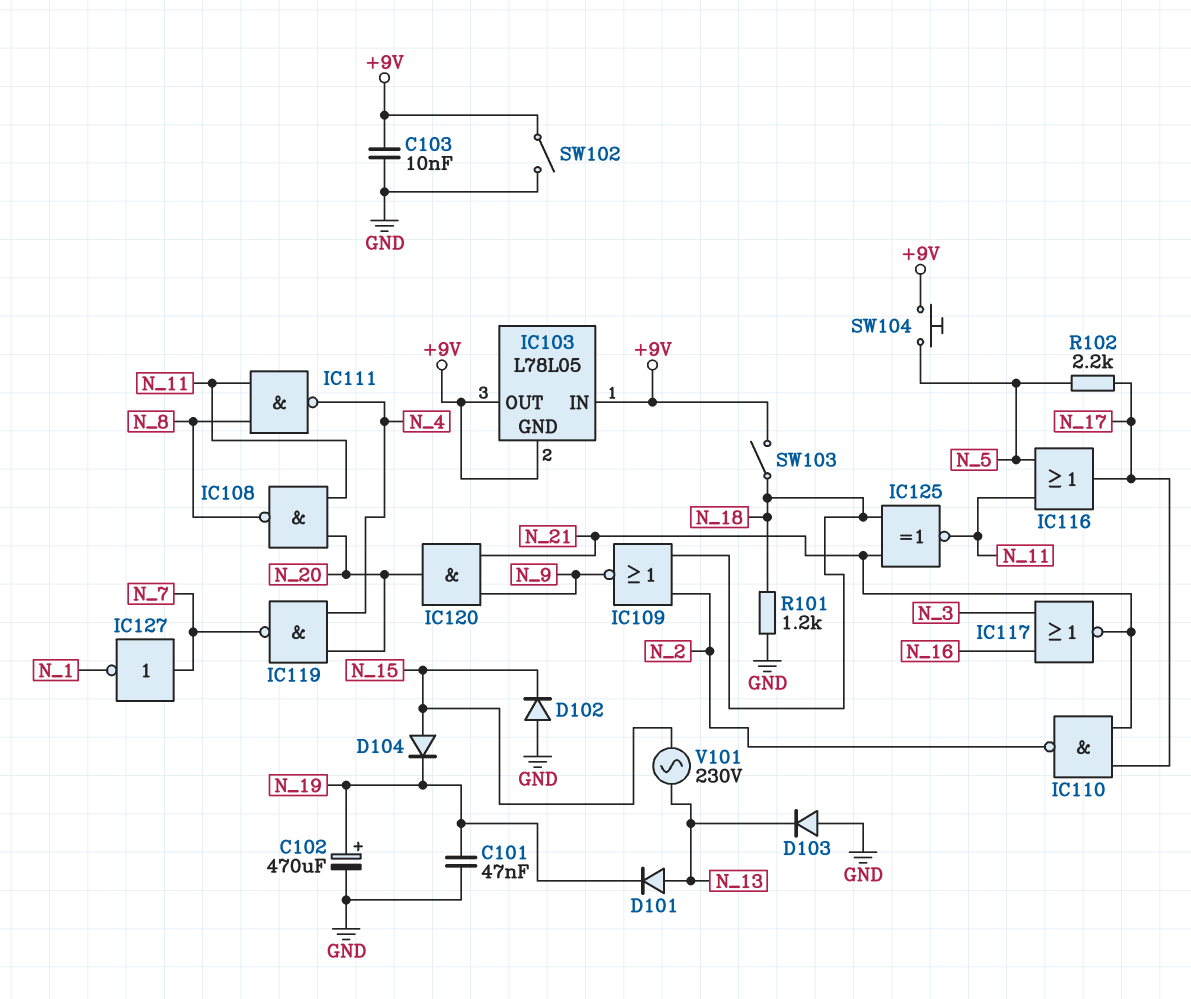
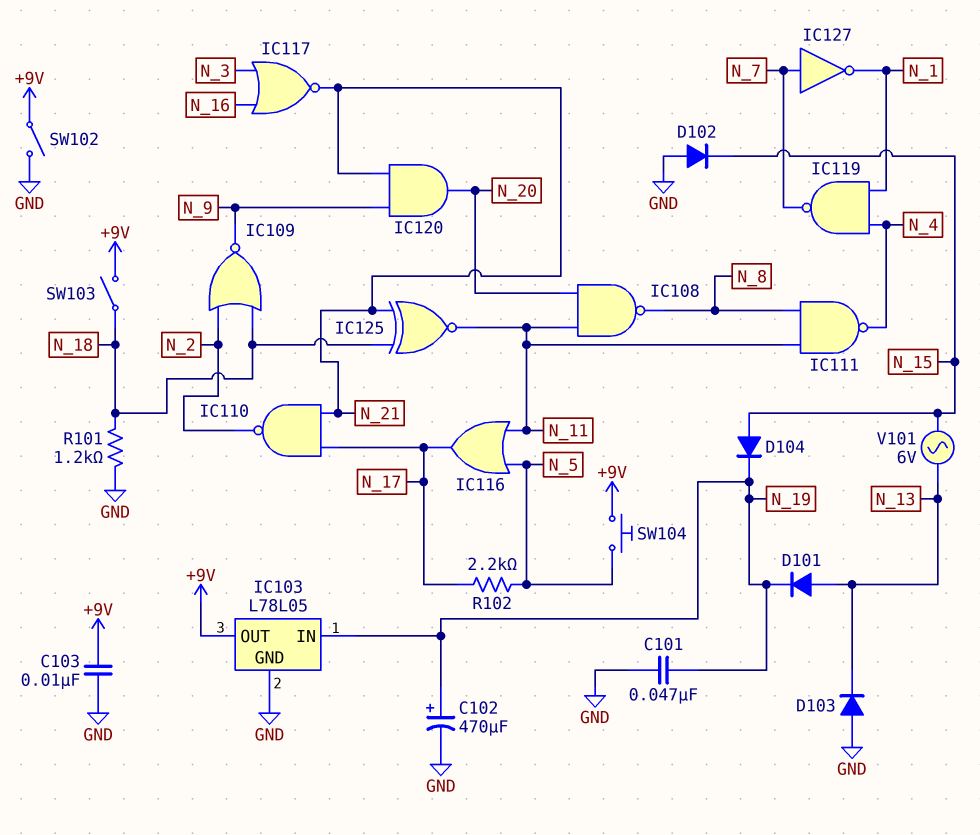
IC103 pin GND: +9V -> GND
IC103 pin IN: +9V -> N_19
IC119: NAND (in N_4, in N_20, out N_7) -> NAND (in N_1, in N_4, out N_7)
V101: AC 230V (N_13, N_15) -> AC 6V (N_13, N_15)

